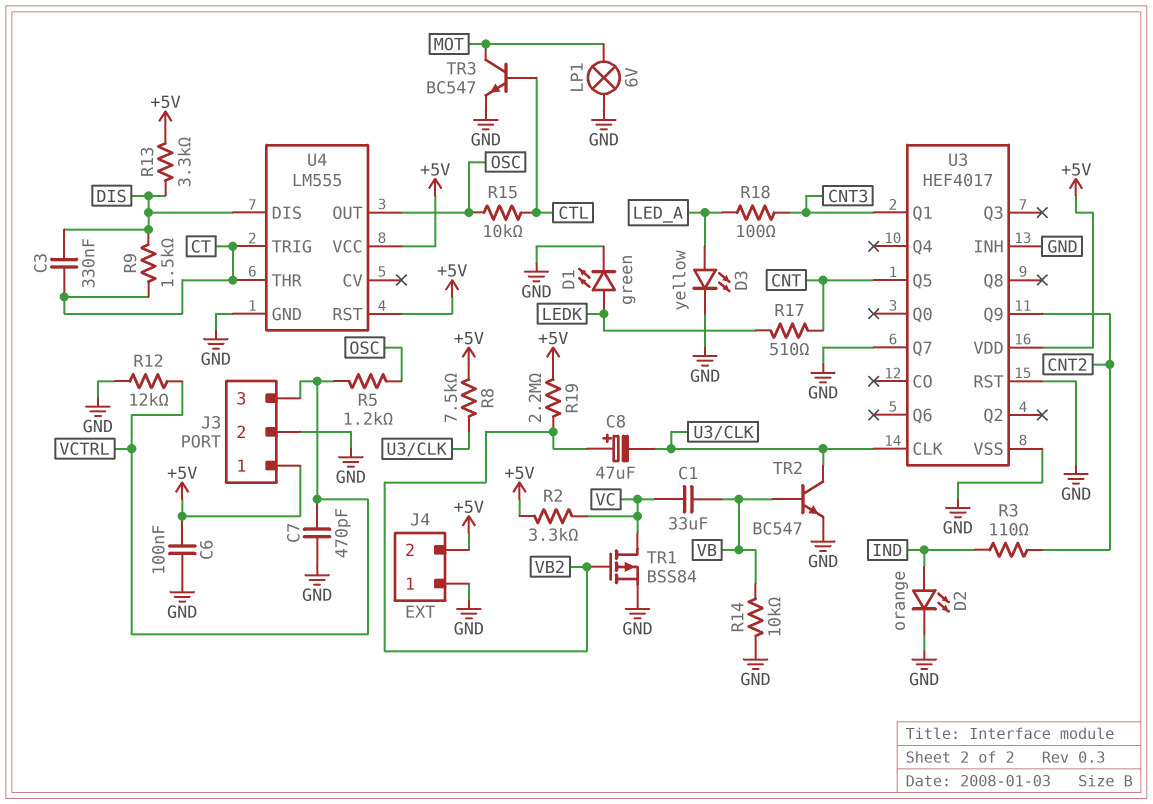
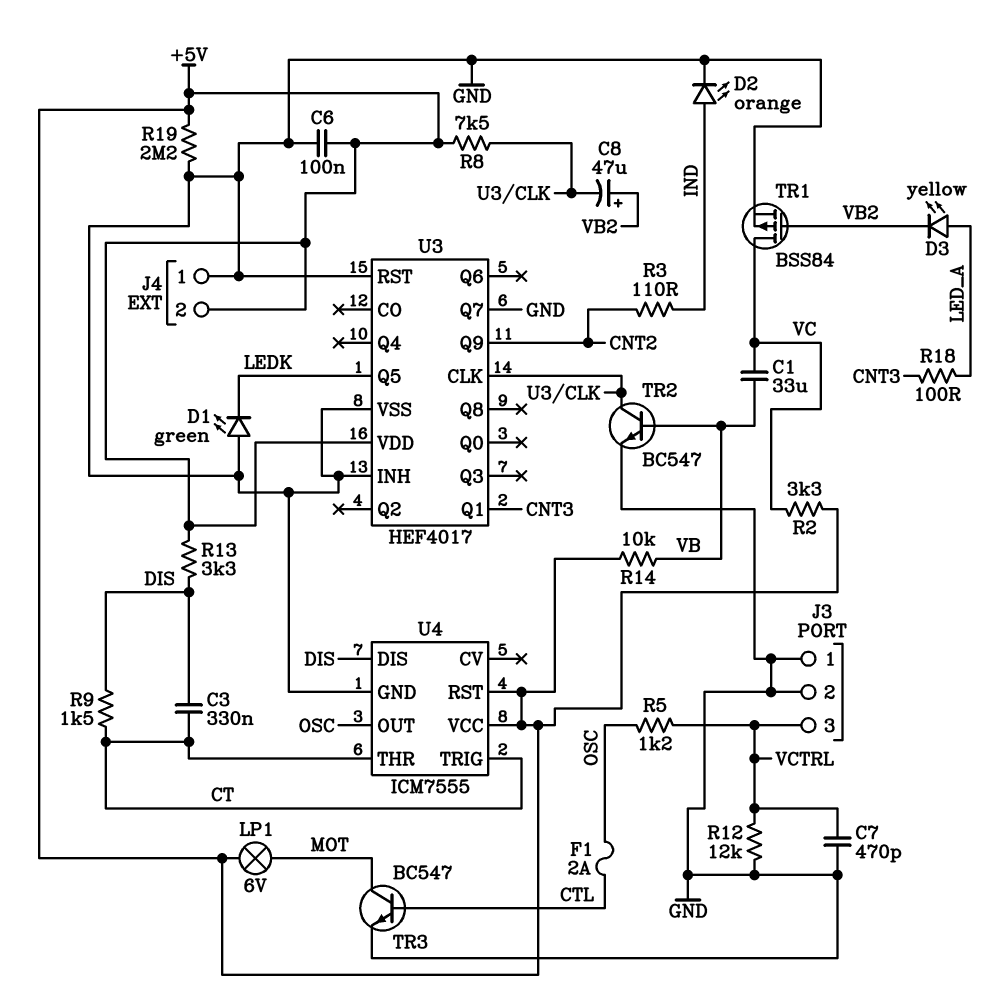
D1: LED green (A LEDK, K GND) -> LED green (A GND, K LEDK)
D3: LED yellow (A LED_A, K GND) -> LED yellow (A LED_A, K VB2)
F1: none -> 2A (CTL, OSC)
J3 pin 1: +5V -> GND
LP1: lamp 6V (GND, MOT) -> lamp 6V (+5V, MOT)
R14: 10k (GND, VB) -> 10k (+5V, VB)
R15: 10k (CTL, OSC) -> none
R17: 510 (CNT, LEDK) -> none
R19: 2.2M (+5V, VB2) -> 2.2M (+5V, GND)
U3 pin Q5: CNT -> LEDK
U4: LM555 -> ICM7555

